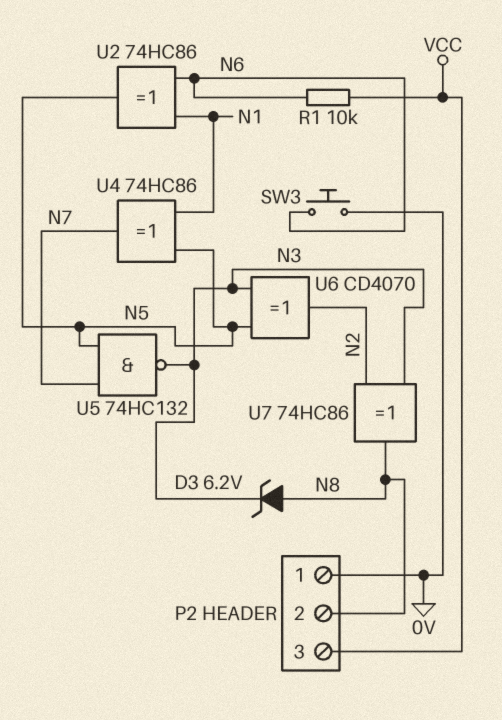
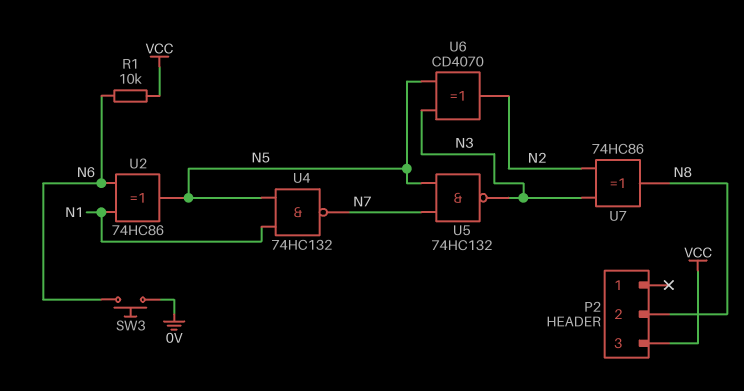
D3: zener 6.2V (A N8, K N3) -> none
P2 pin 1: 0V -> none
U4: XOR 74HC86 (in N1, in N5, out N7) -> NAND 74HC132 (in N1, in N5, out N7)

